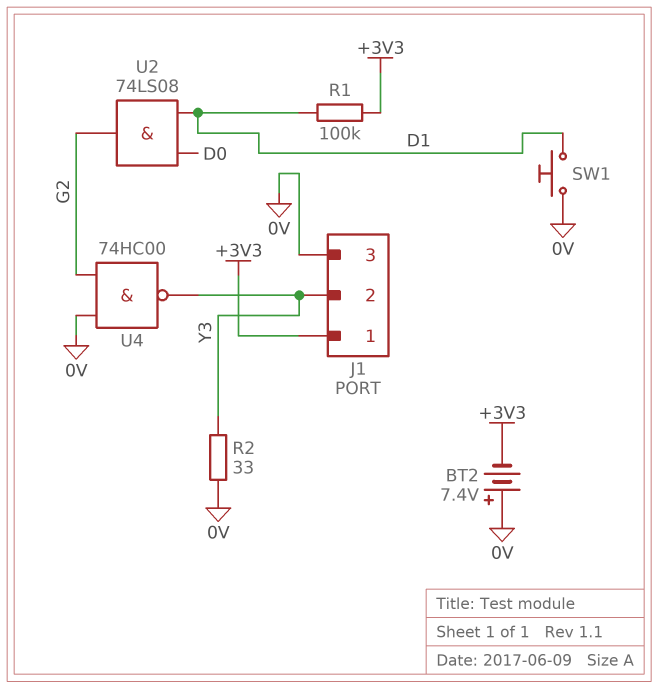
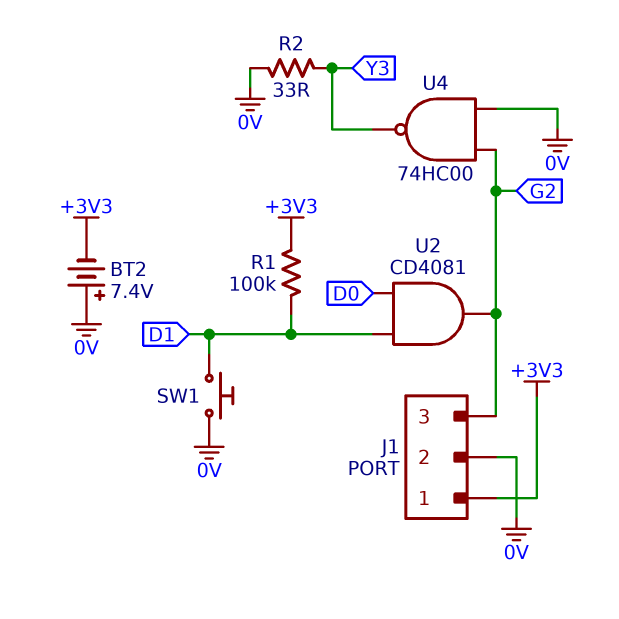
J1 pin 2: Y3 -> 0V
J1 pin 3: 0V -> G2
U2: AND 74LS08 (in D0, in D1, out G2) -> AND CD4081 (in D0, in D1, out G2)

